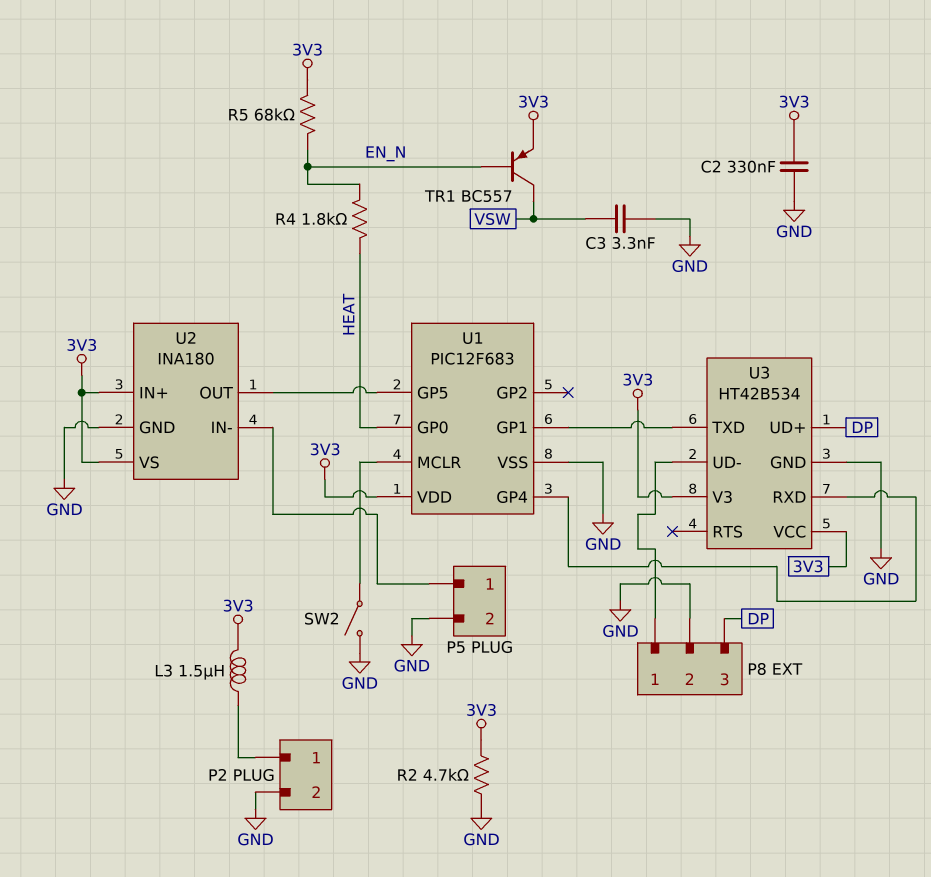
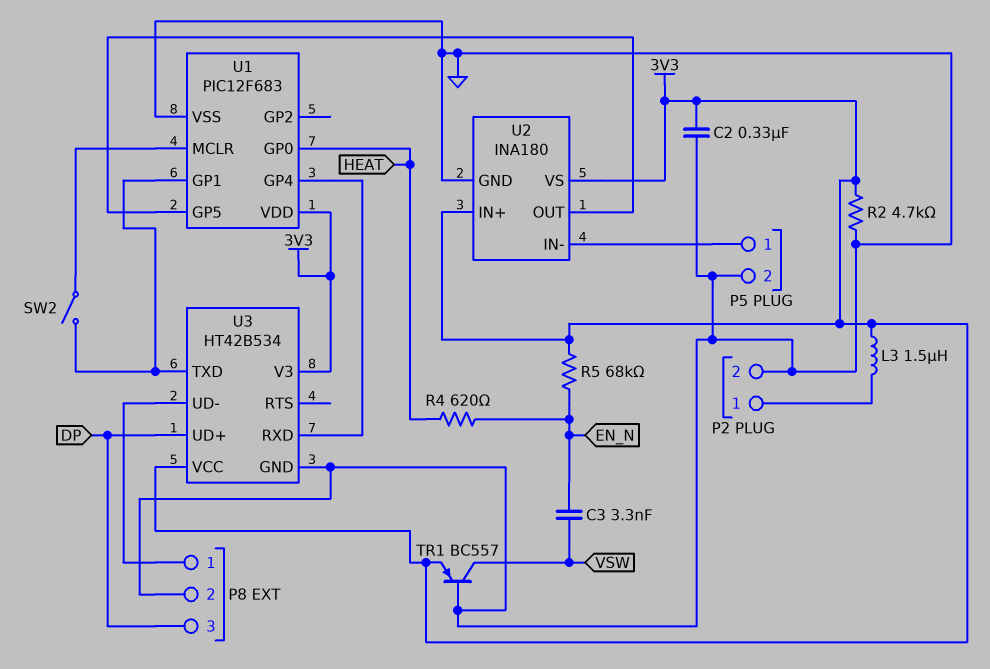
C3: 3.3nF (GND, VSW) -> 3.3nF (EN_N, VSW)
R4: 1.8k (EN_N, HEAT) -> 620 (EN_N, HEAT)
SW2: switch (GND, U1/MCLR) -> switch (U1/GP1, U1/MCLR)
TR1: PNP BC557 (B EN_N, C VSW, E 3V3) -> PNP BC557 (B GND, C VSW, E 3V3)

